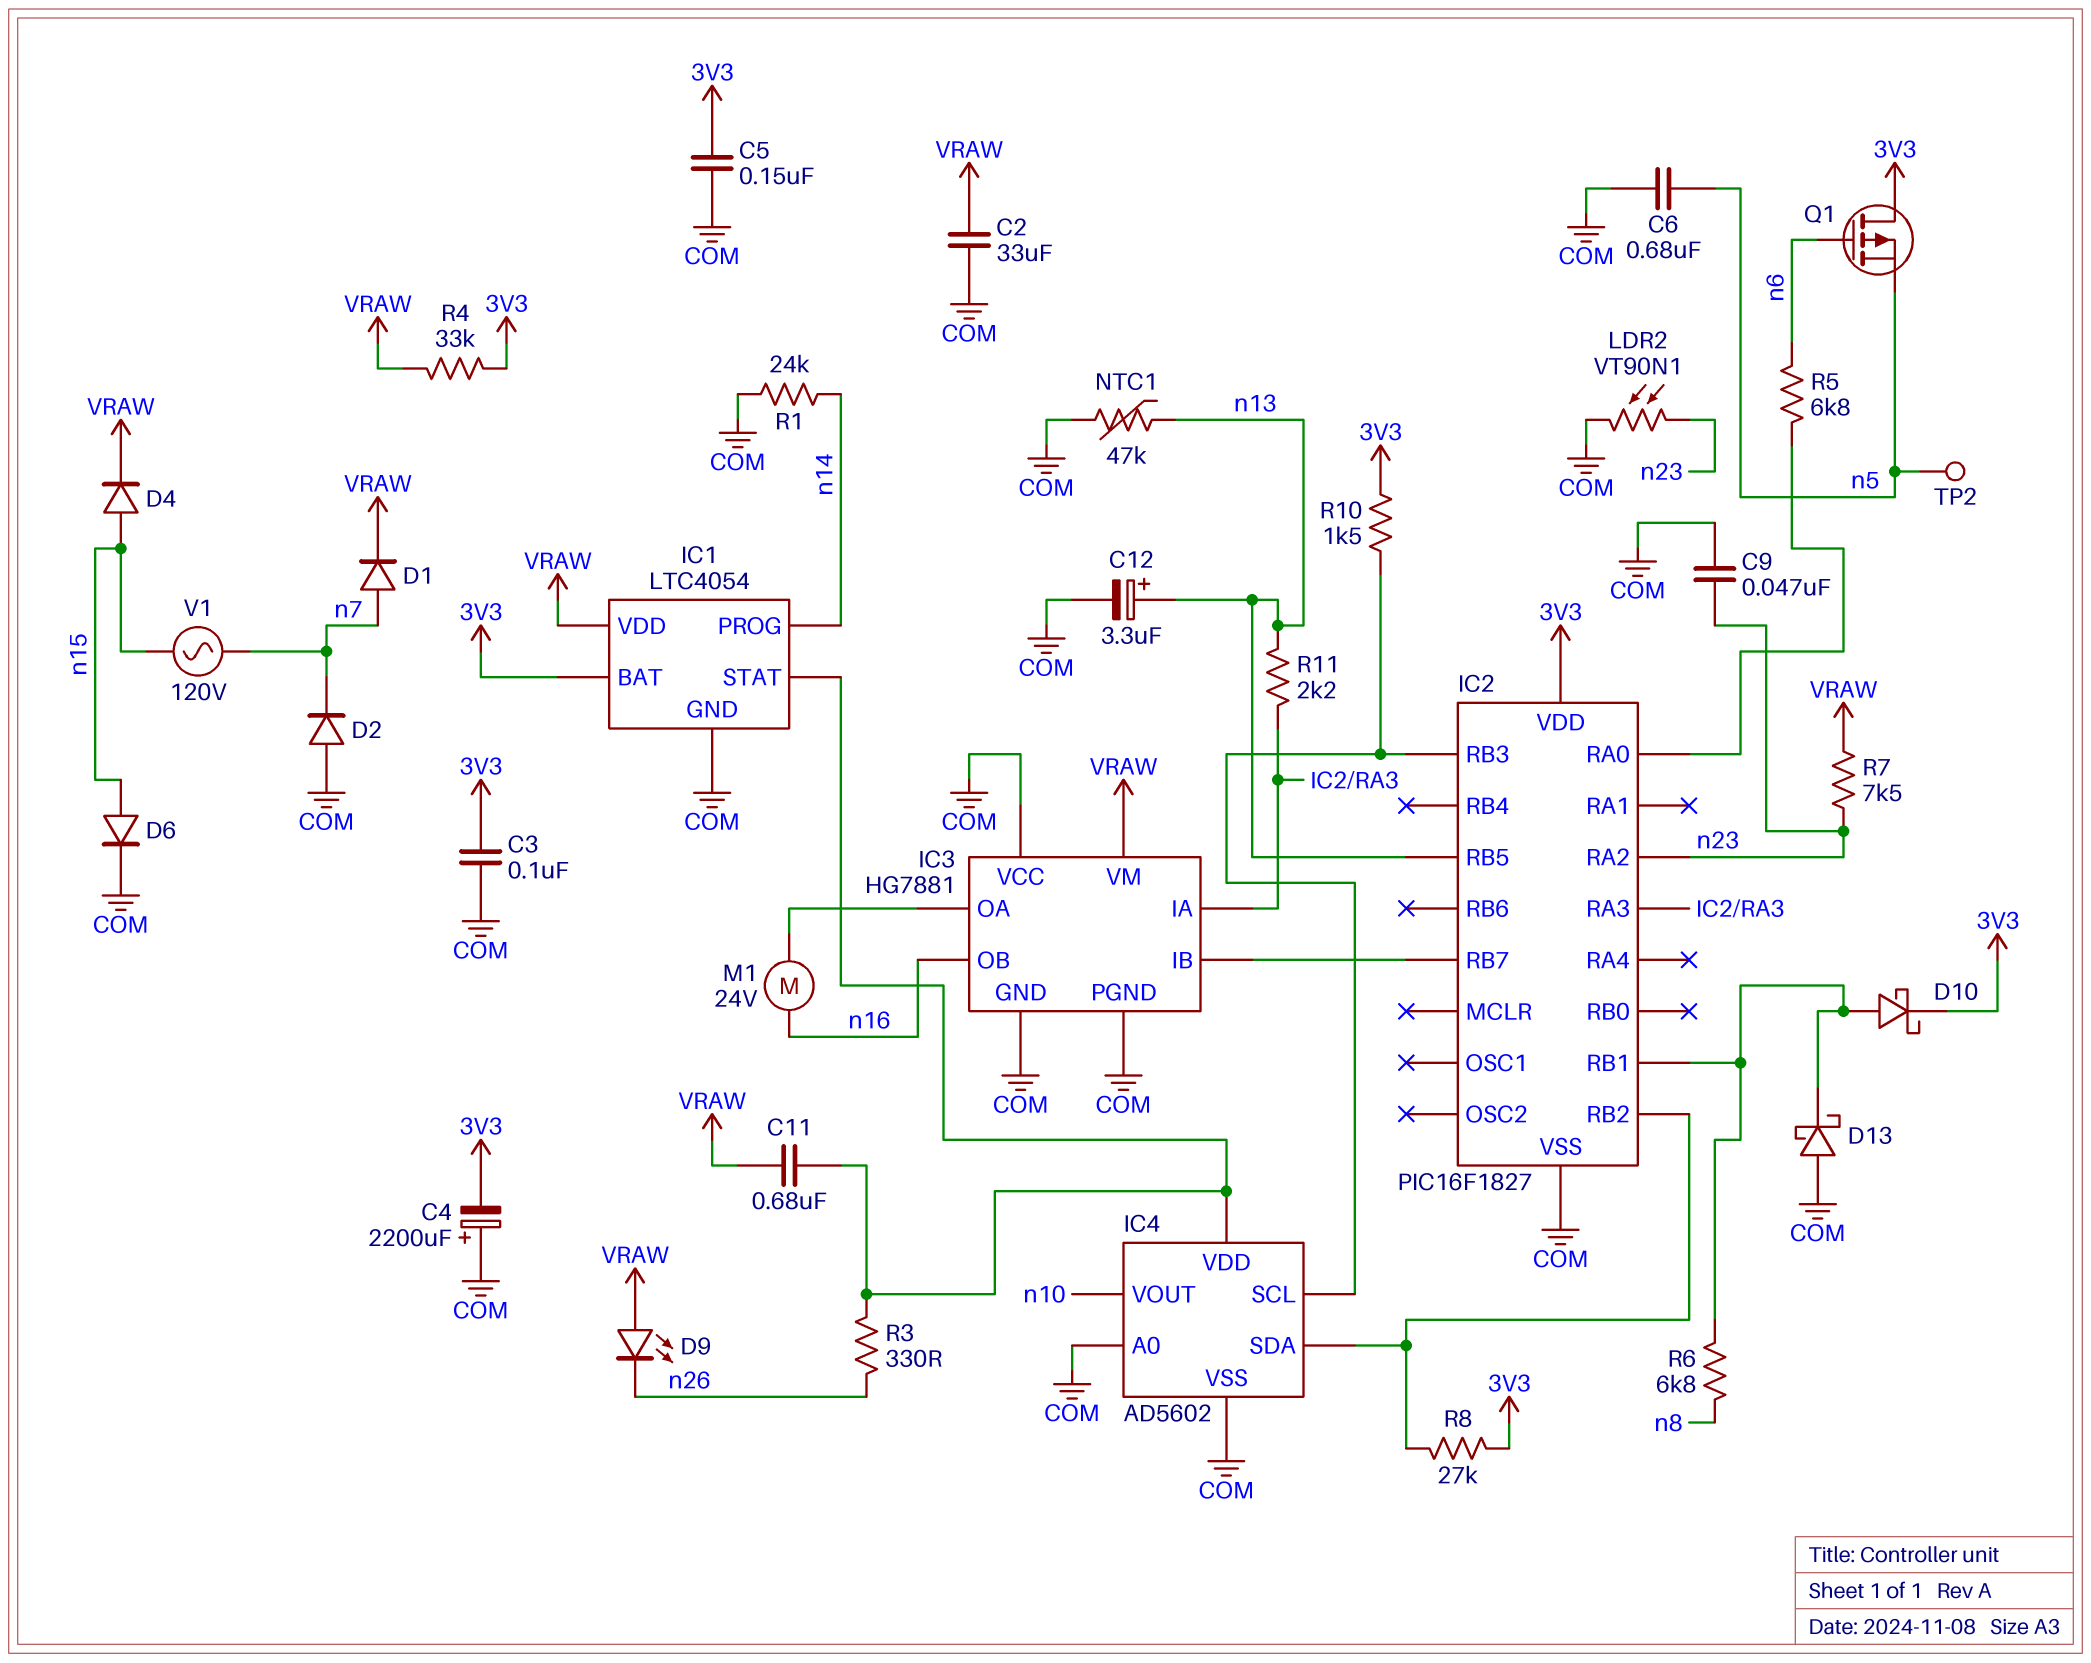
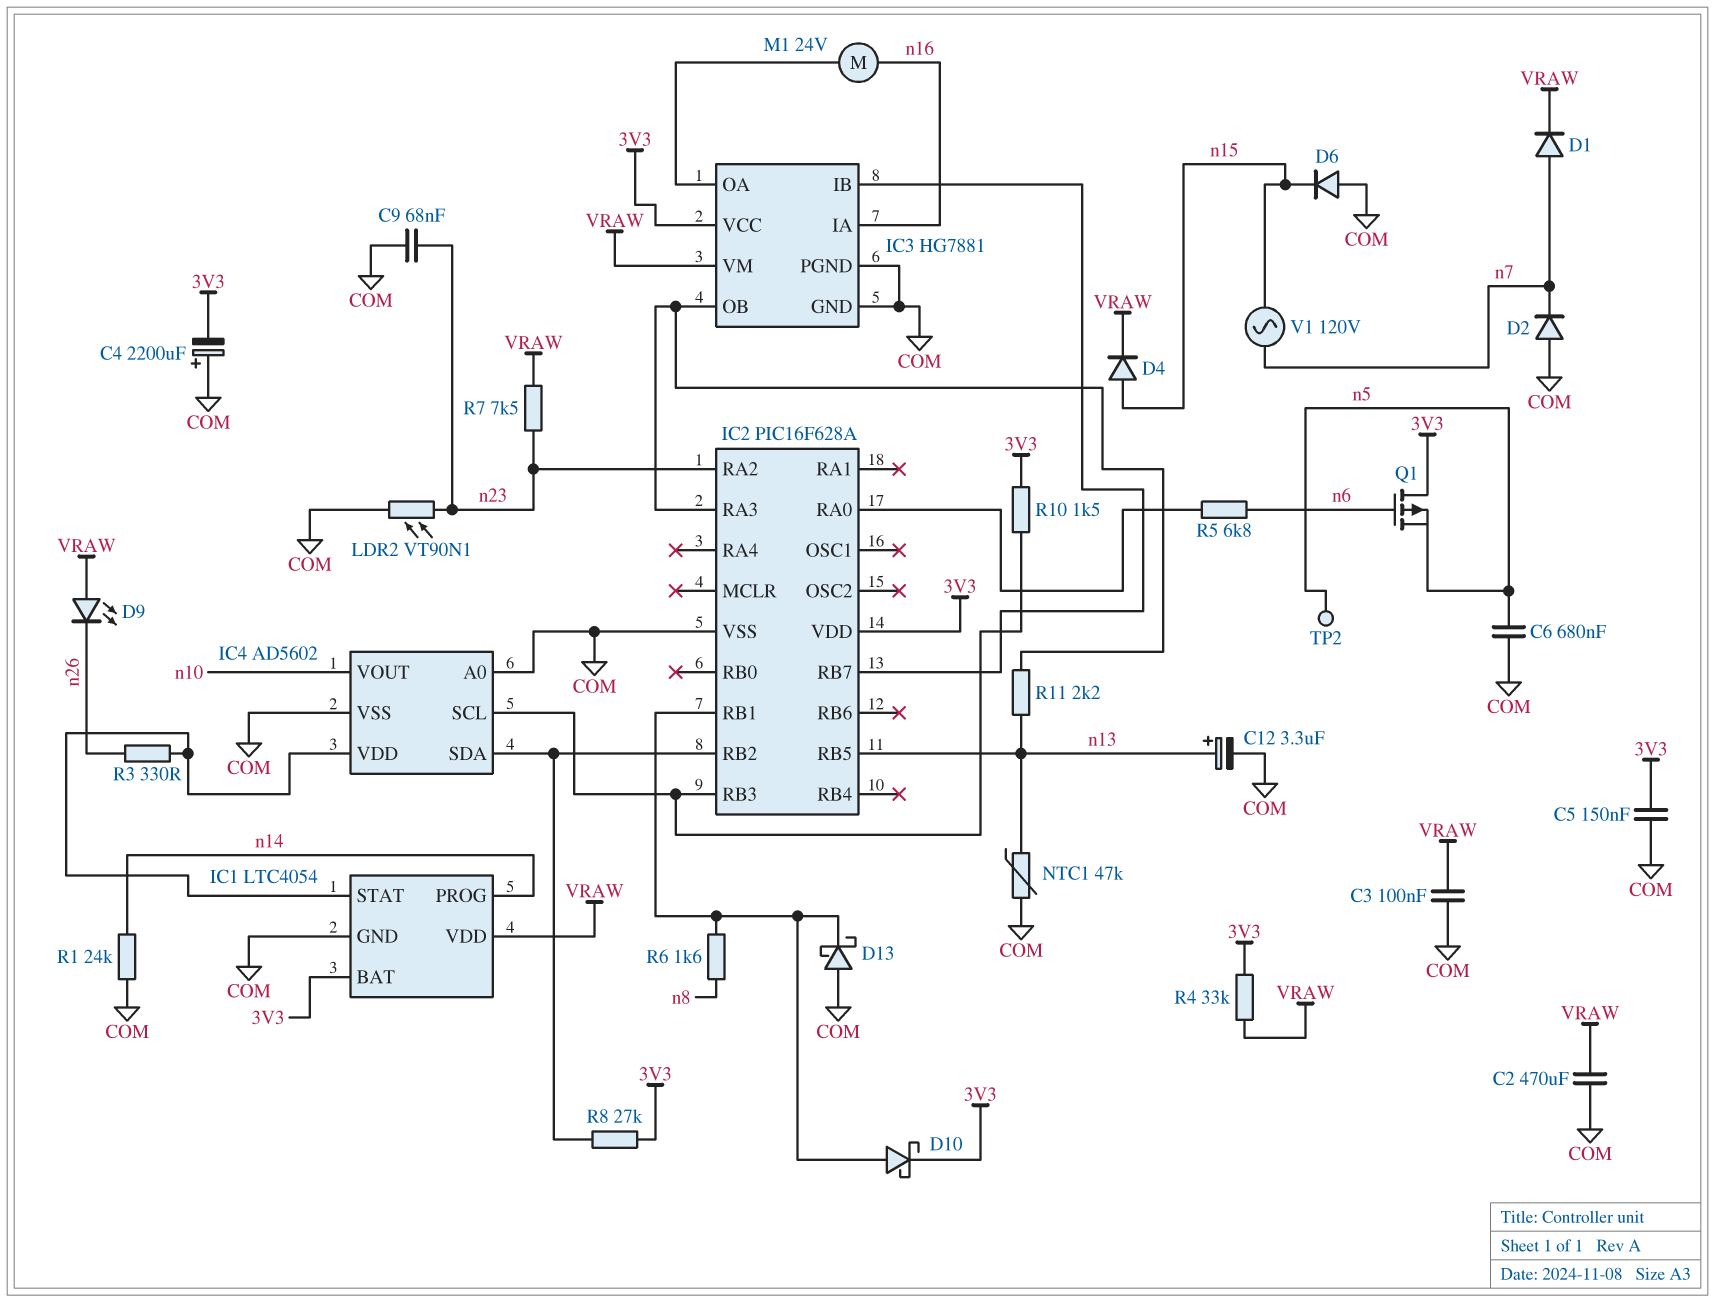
C2: 33uF (COM, VRAW) -> 470uF (COM, VRAW)
C3: 100nF (3V3, COM) -> 100nF (COM, VRAW)
C9: 47nF (COM, n23) -> 68nF (COM, n23)
C11: 680nF (IC1/STAT, VRAW) -> none
D6: diode (A n15, K COM) -> diode (A COM, K n15)
IC2: PIC16F1827 -> PIC16F628A
IC3 pin IA: IC2/RA3 -> n16
IC3 pin OB: n16 -> IC2/RA3
IC3 pin VCC: COM -> 3V3
R6: 6.8k (IC2/RB1, n8) -> 1.6k (IC2/RB1, n8)

